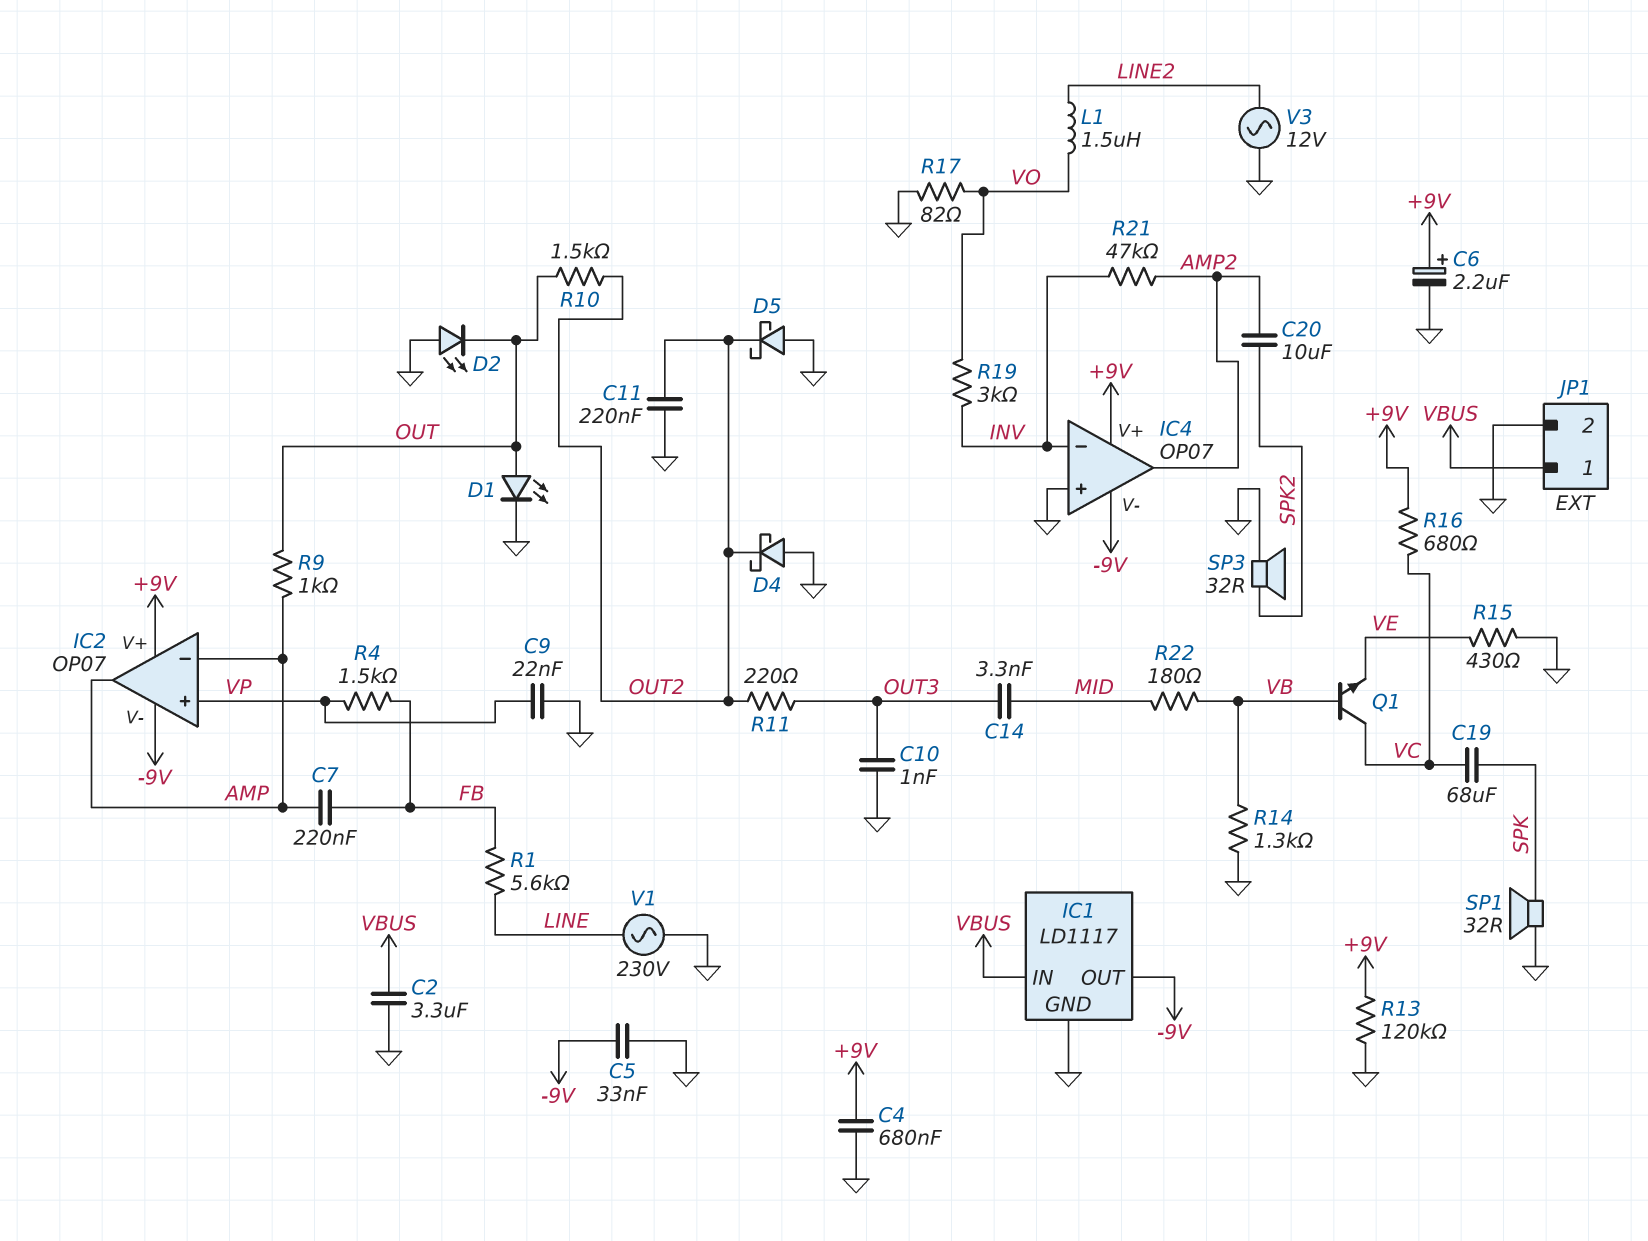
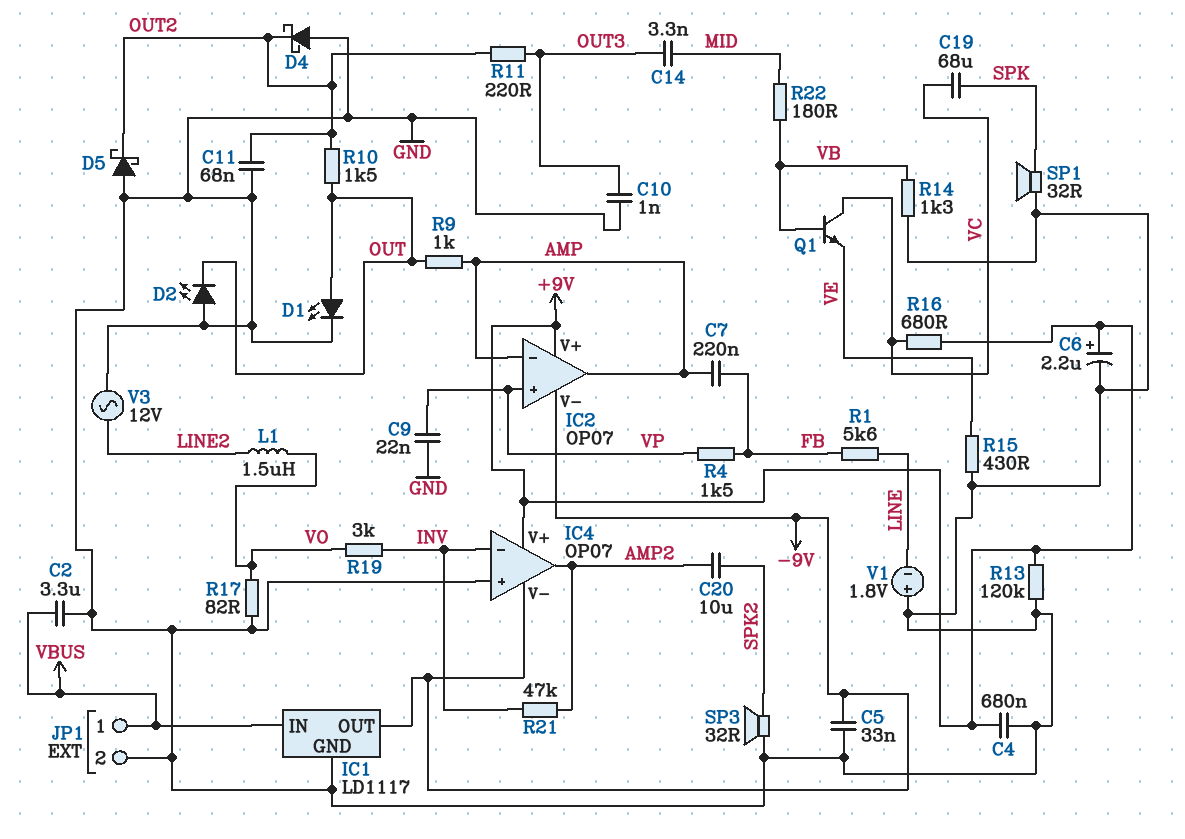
C11: 220nF (GND, OUT2) -> 68nF (GND, OUT2)
V1: AC 230V (GND, LINE) -> 1.8V (plus GND, minus LINE)

